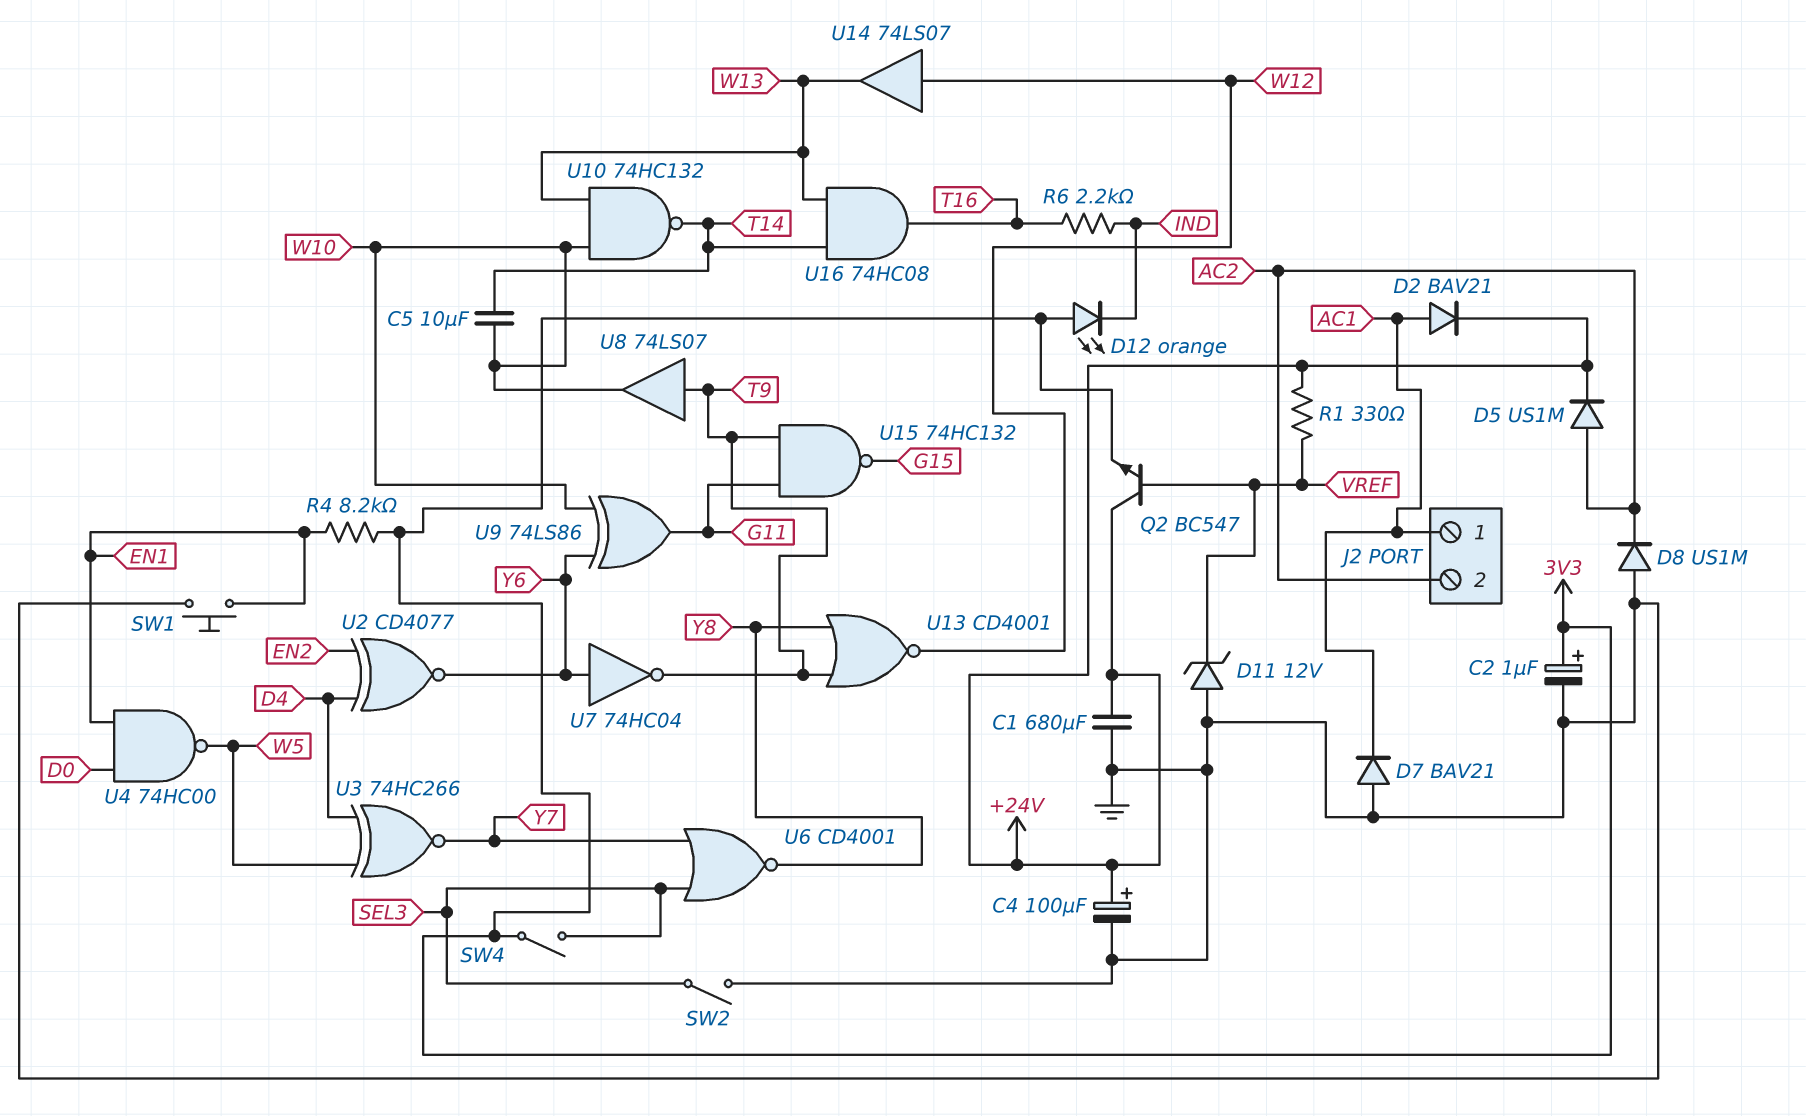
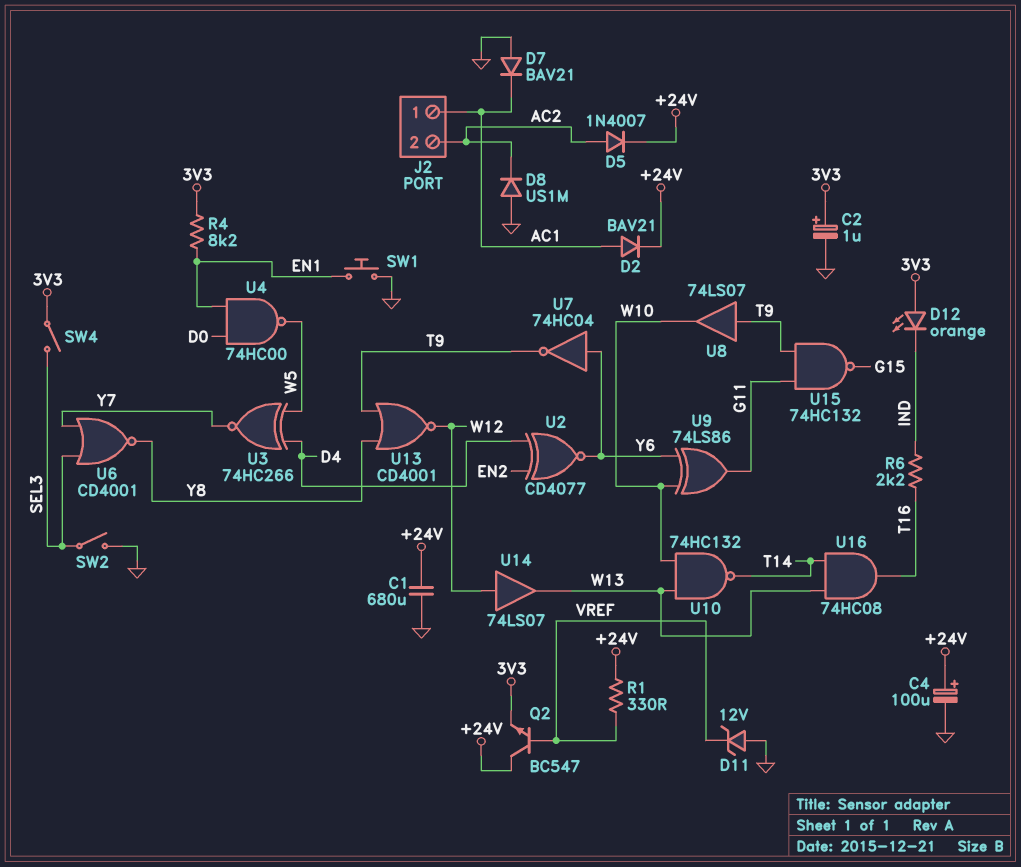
C5: 10uF (T14, W10) -> none
D5: diode US1M (A AC2, K +24V) -> diode 1N4007 (A AC2, K +24V)

